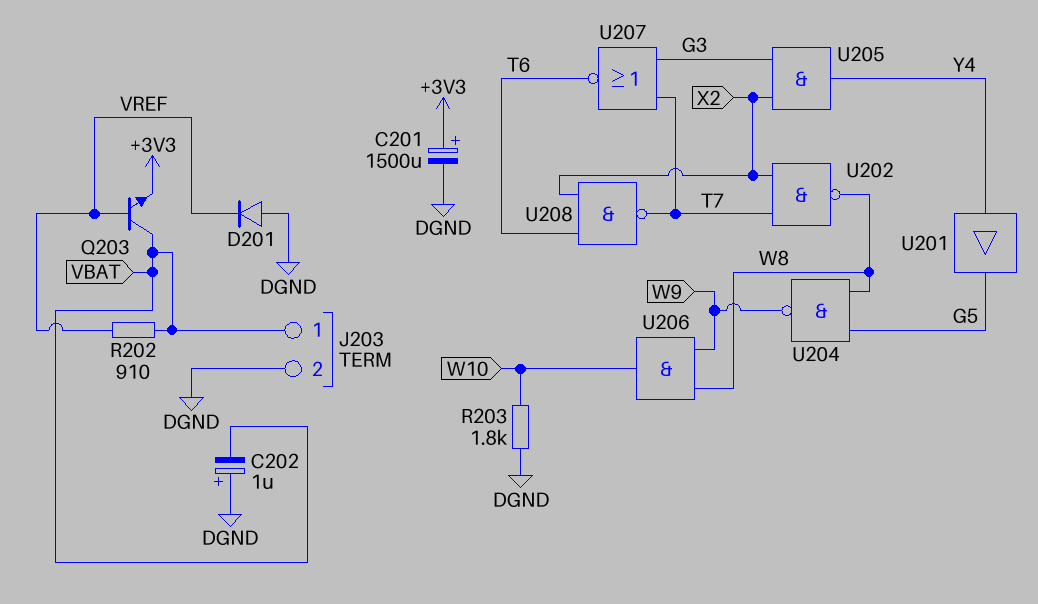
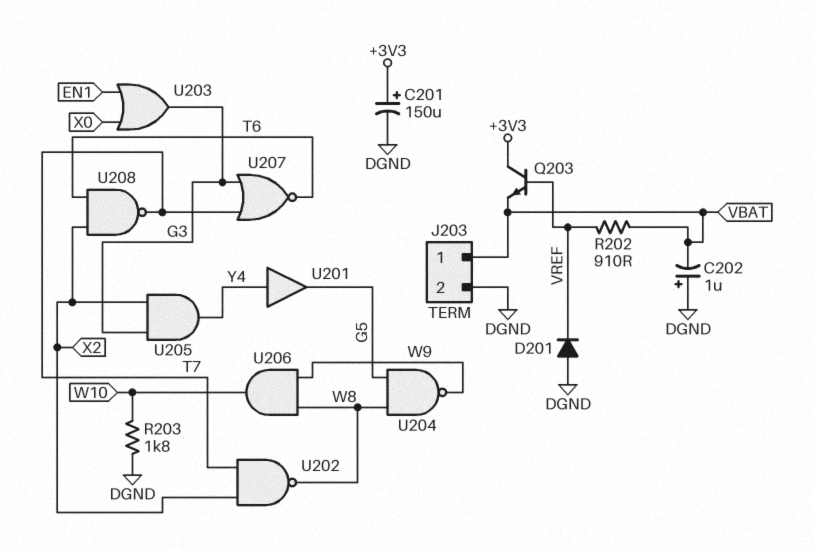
C201: 1500uF (plus +3V3, minus DGND) -> 150uF (plus +3V3, minus DGND)
Q203: NPN (B VREF, C VBAT, E +3V3) -> NPN (B VREF, C +3V3, E VBAT)
U203: none -> OR (in EN1, in X0, out G3)

